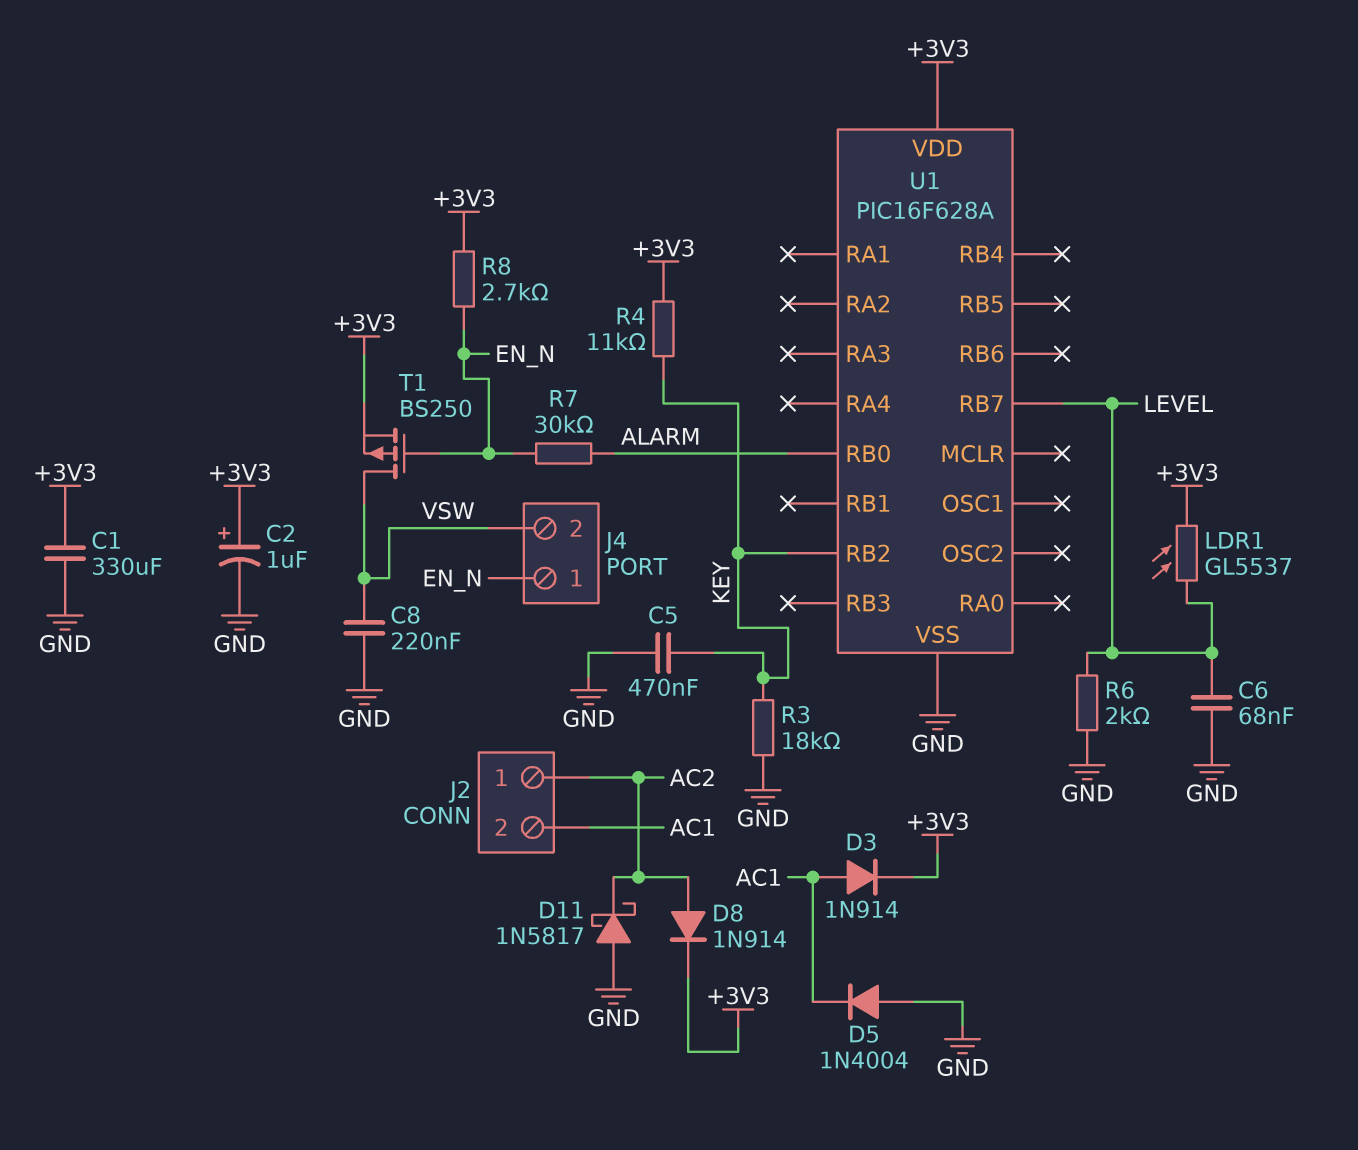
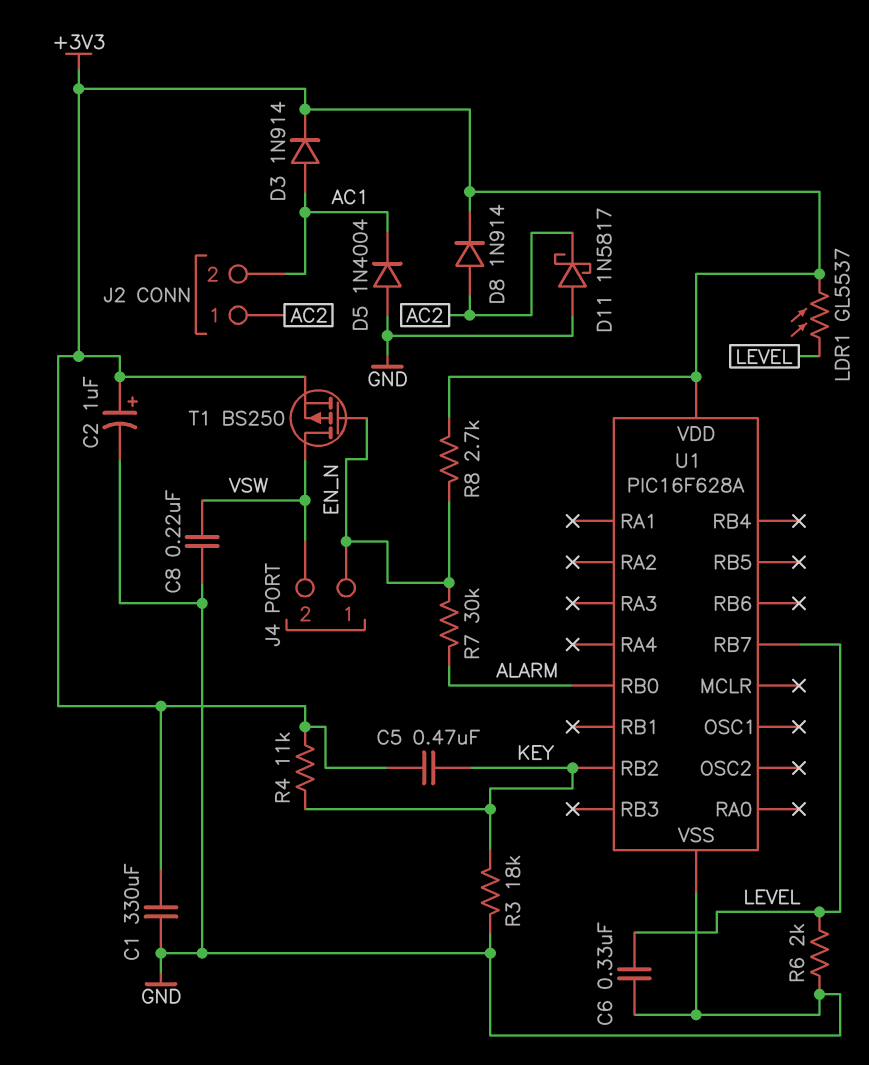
C5: 470nF (GND, KEY) -> 470nF (+3V3, KEY)
C6: 68nF (GND, LEVEL) -> 330nF (GND, LEVEL)

